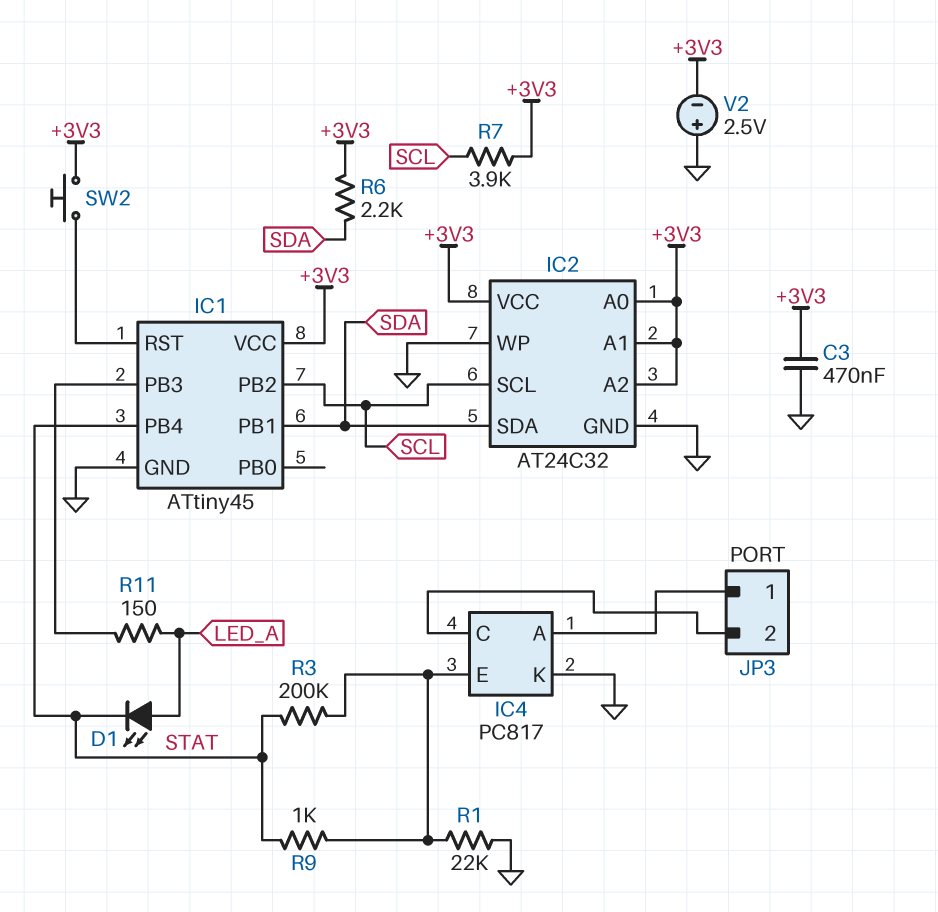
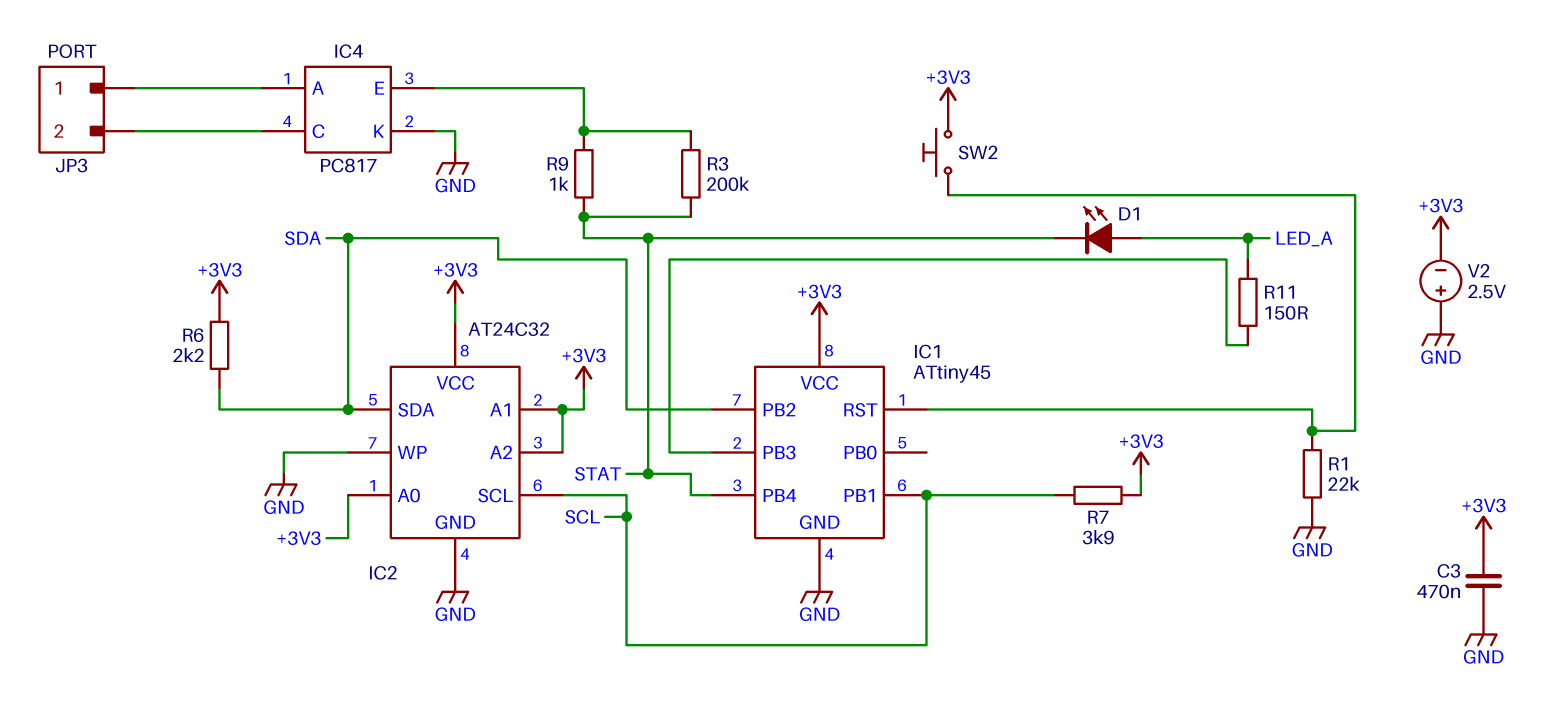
IC1 pin PB1: SDA -> SCL
IC1 pin PB2: SCL -> SDA
R1: 22k (GND, IC4/E) -> 22k (GND, IC1/RST)

